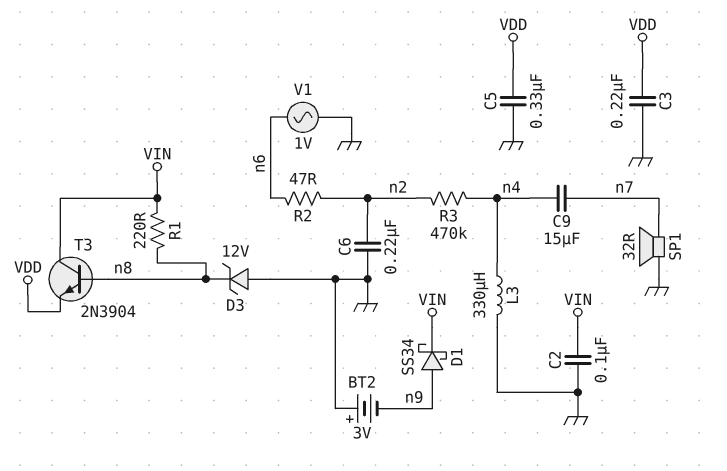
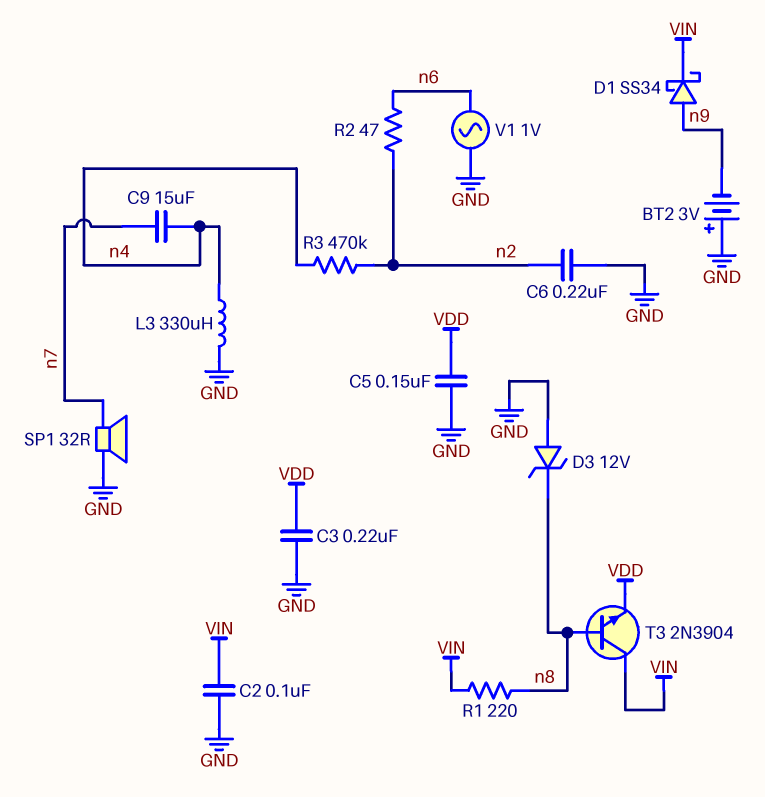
C5: 330nF (GND, VDD) -> 150nF (GND, VDD)

